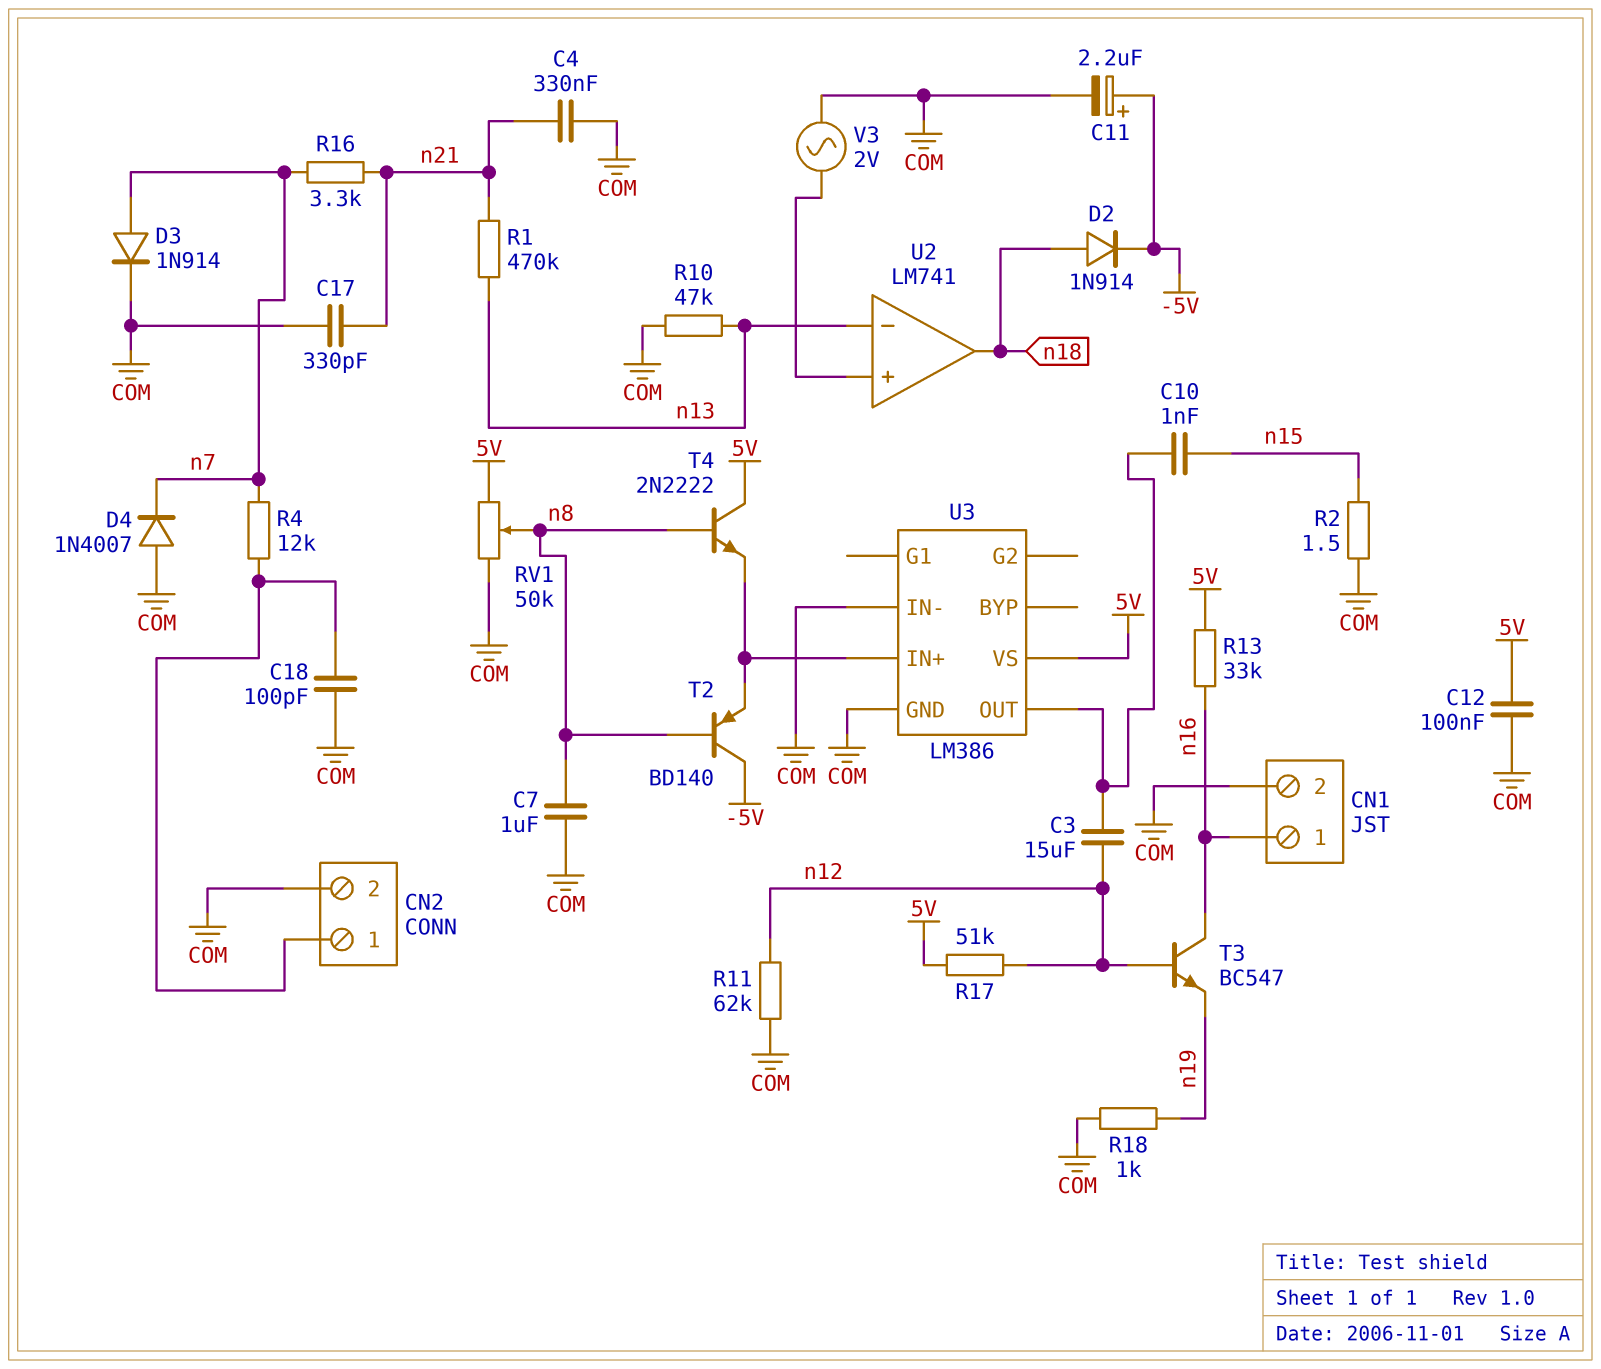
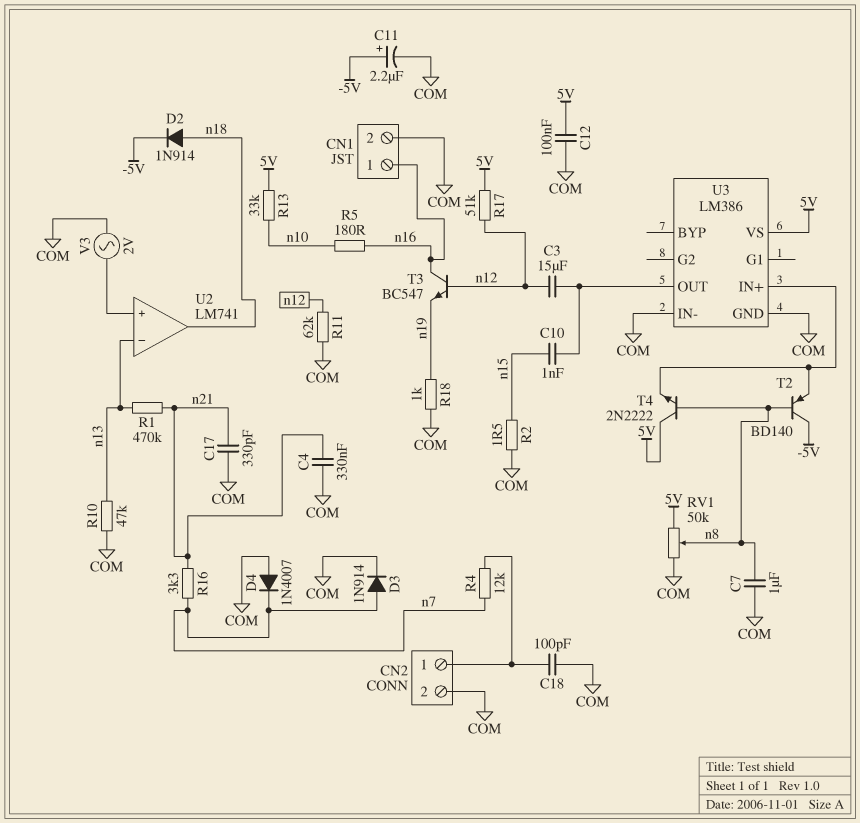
R5: none -> 180 (n10, n16)
R13: 33k (5V, n16) -> 33k (5V, n10)

